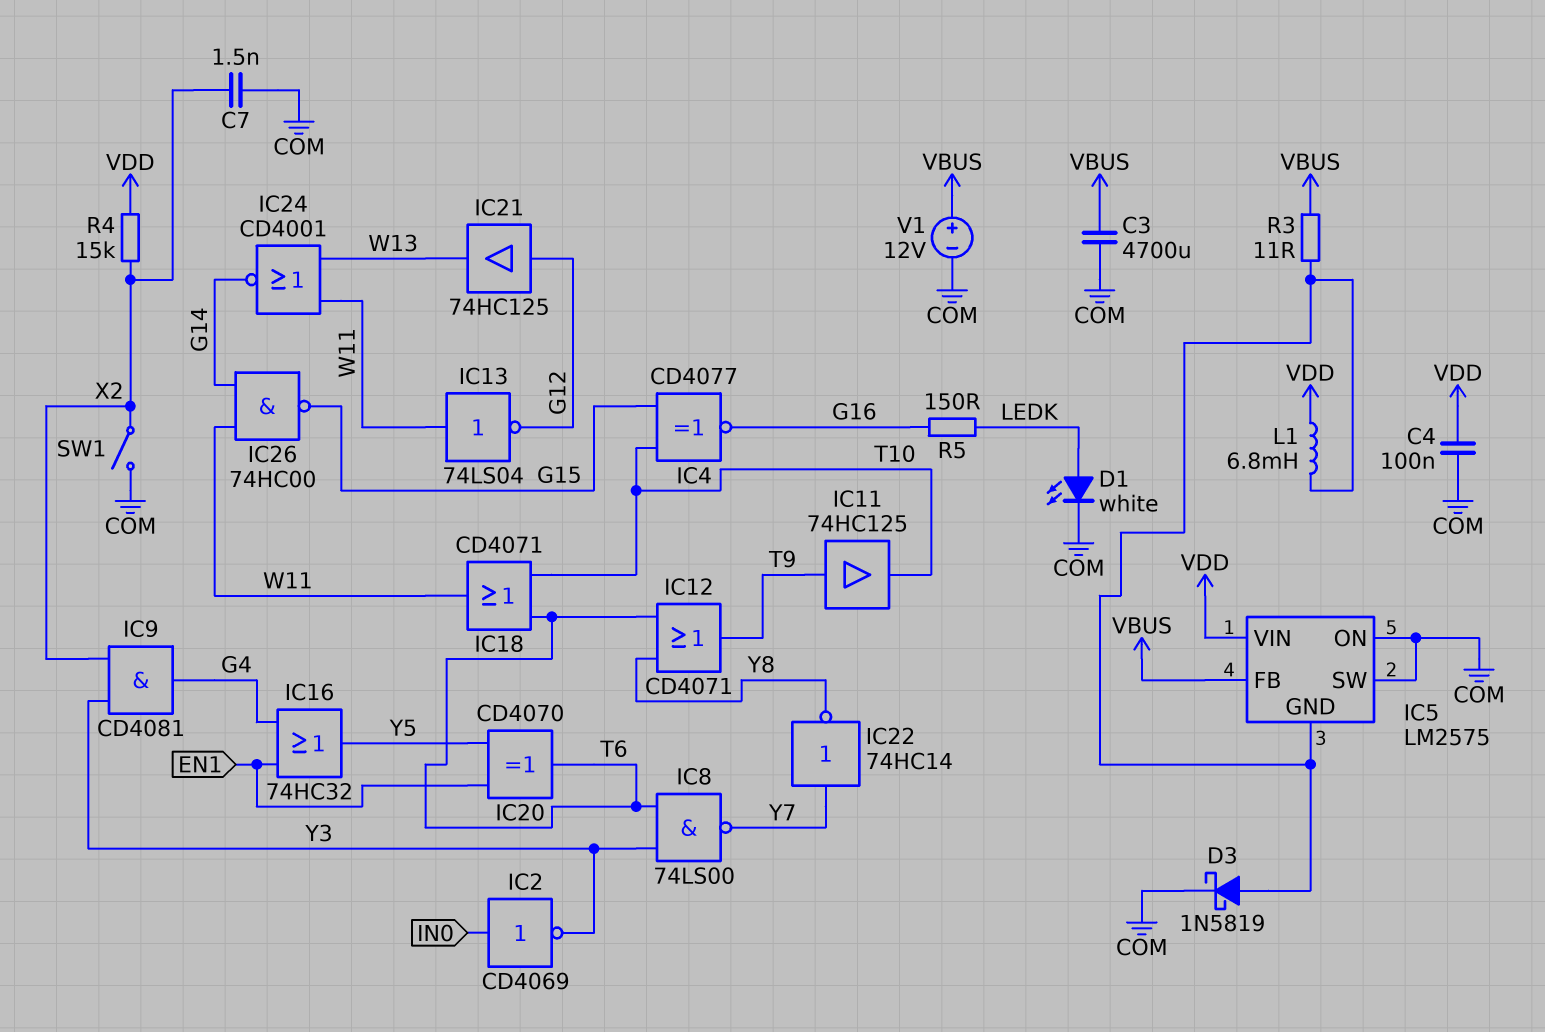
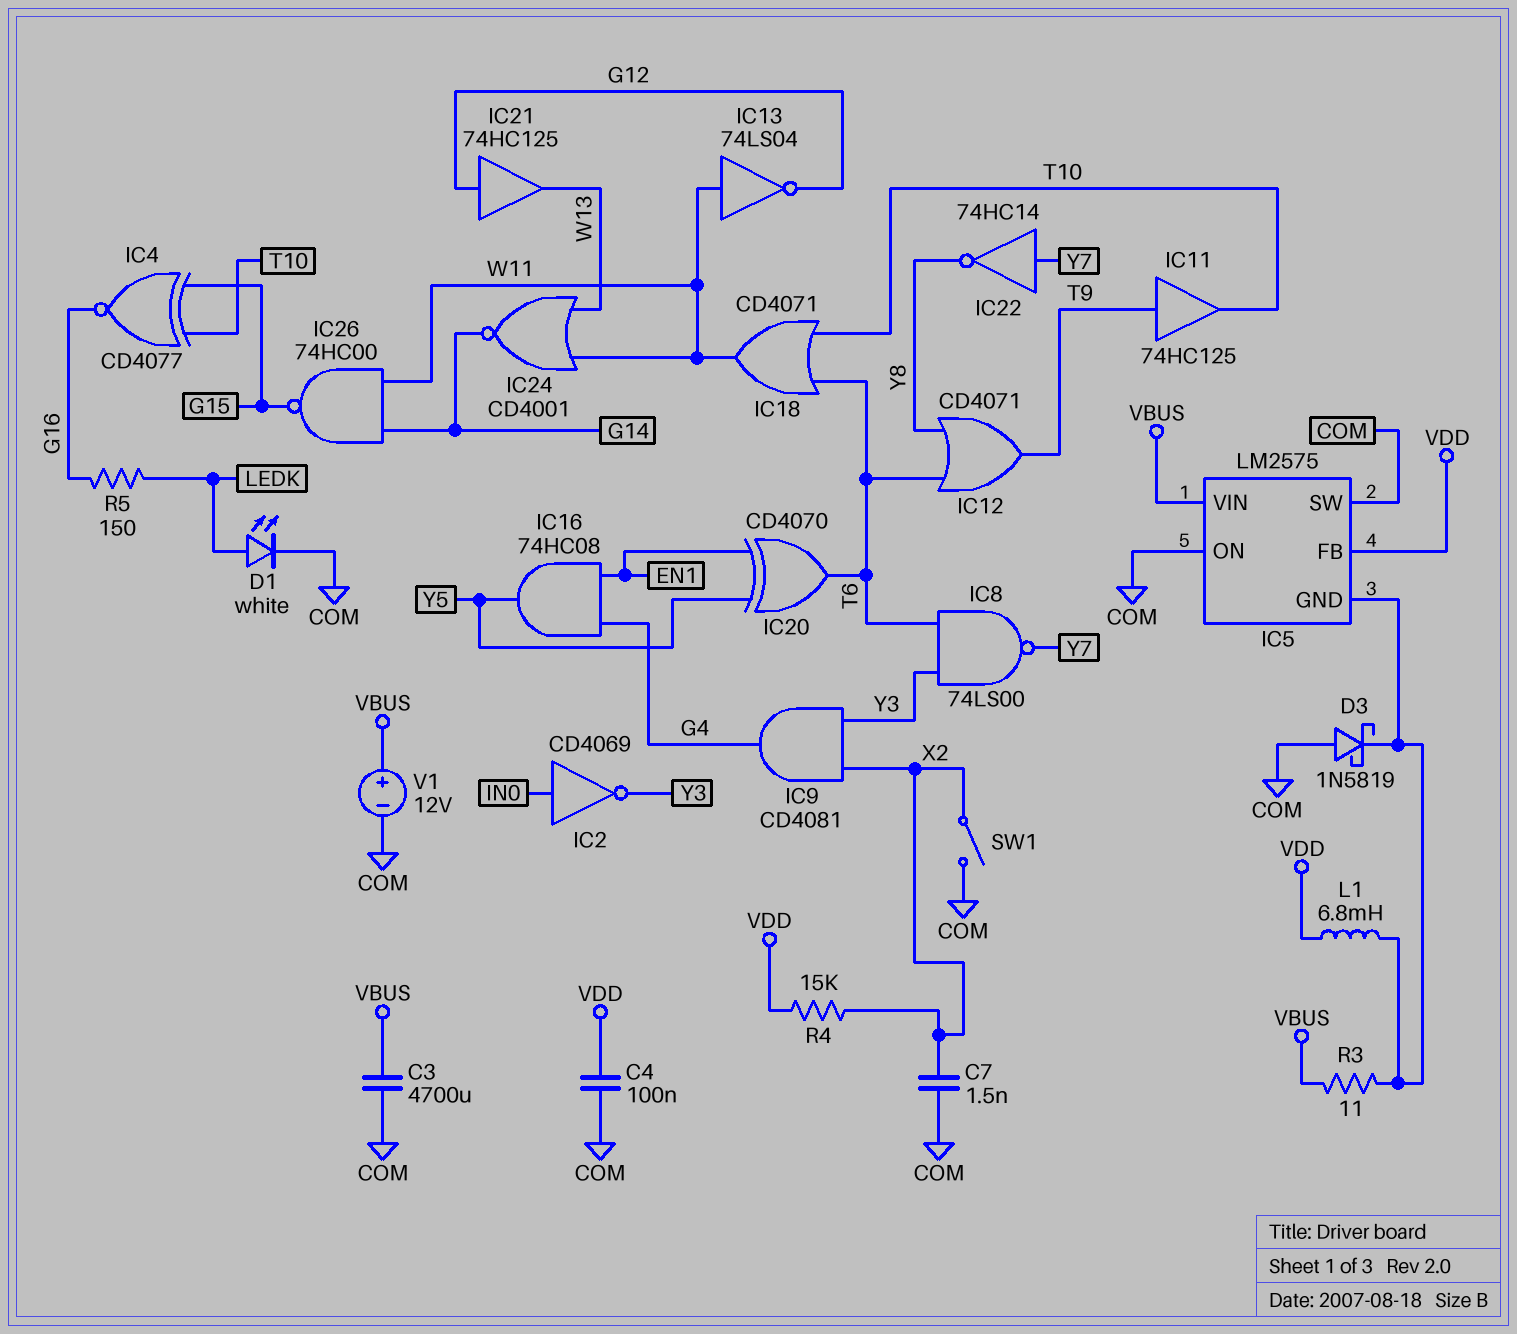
D3: schottky 1N5819 (A IC5/GND, K COM) -> schottky 1N5819 (A COM, K IC5/GND)
IC5 pin FB: VBUS -> VDD
IC5 pin VIN: VDD -> VBUS
IC16: OR 74HC32 (in EN1, in G4, out Y5) -> AND 74HC08 (in EN1, in G4, out Y5)

